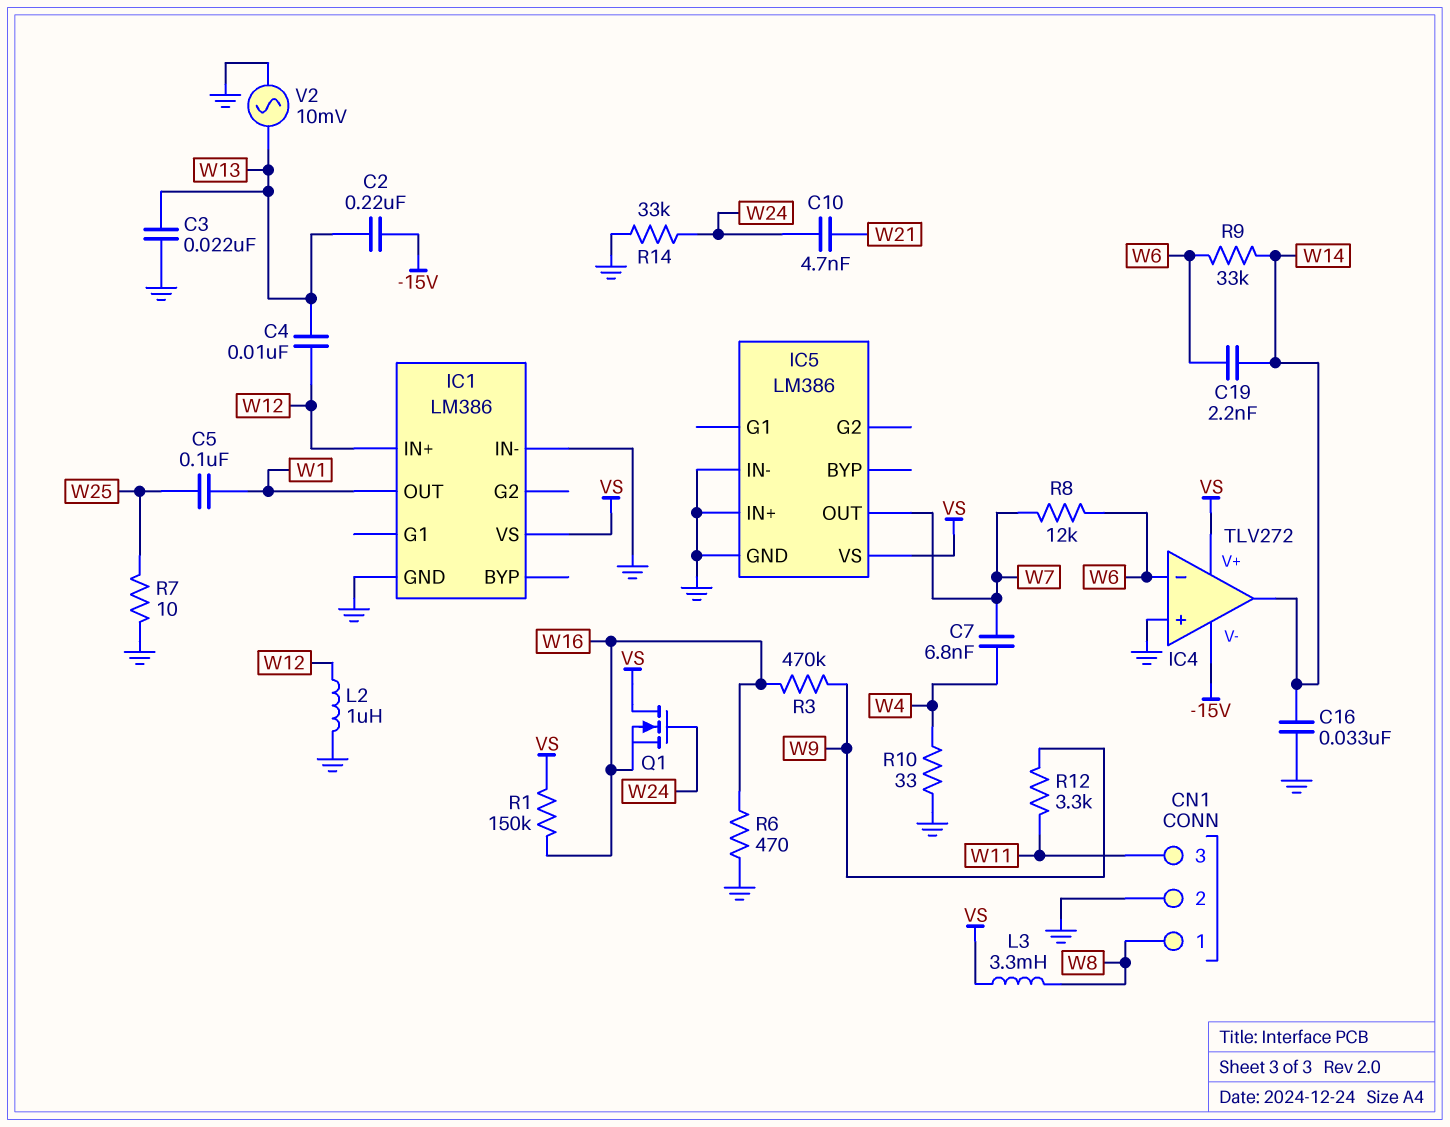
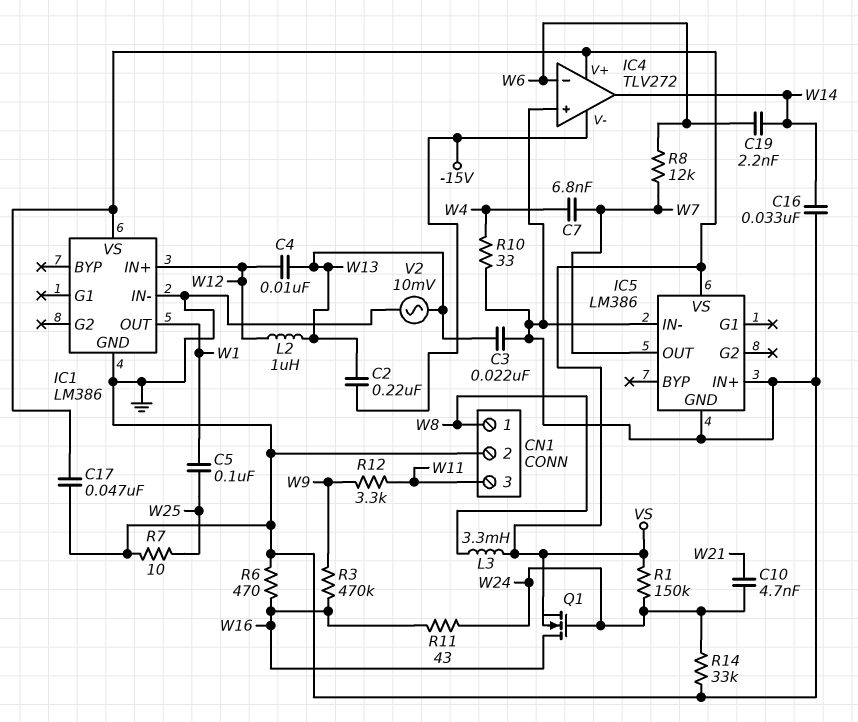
C17: none -> 47nF (GND, VS)
L2: 1uH (GND, W12) -> 1uH (W12, W13)
Q1: NMOS (G W24, D VS, S W16) -> NMOS (G W24, D W16, S VS)
R1: 150k (VS, W16) -> 150k (VS, W24)
R9: 33k (W6, W14) -> none
R11: none -> 43 (W16, W24)

